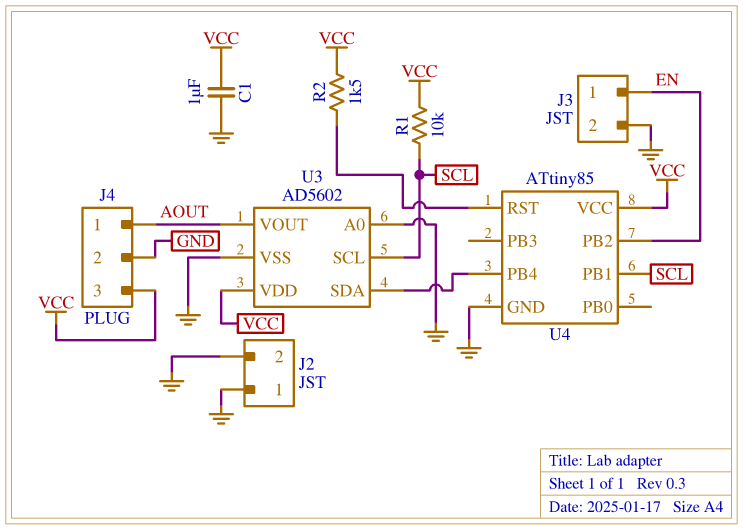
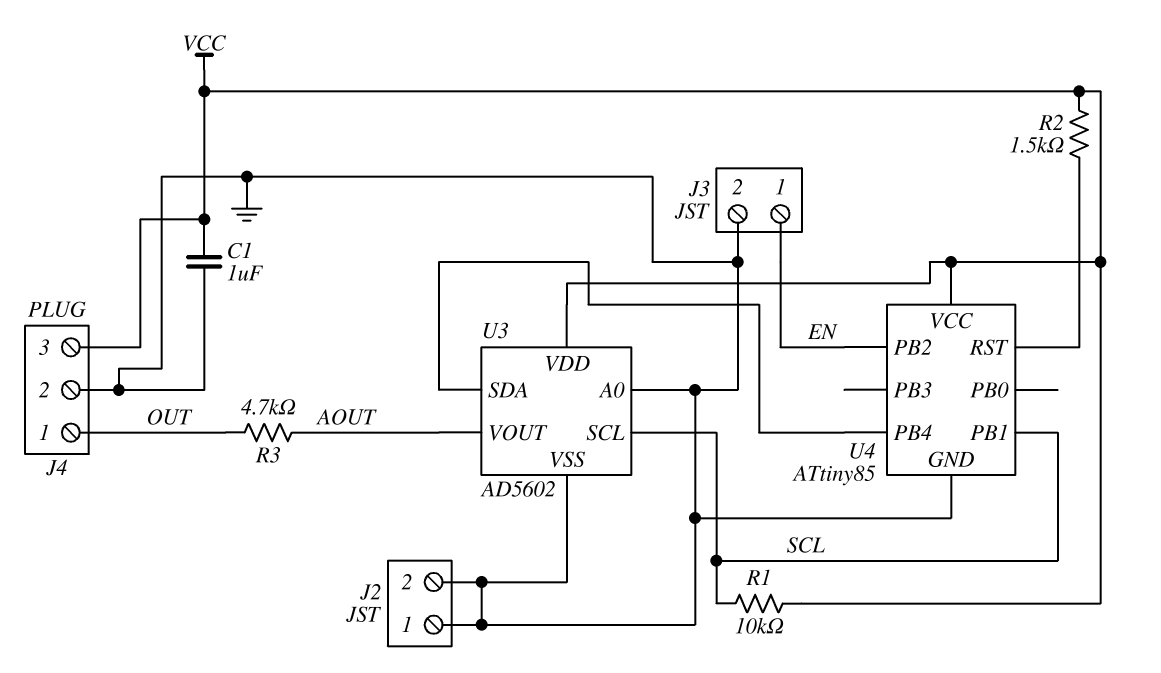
J4 pin 1: AOUT -> OUT
R3: none -> 4.7k (AOUT, OUT)

